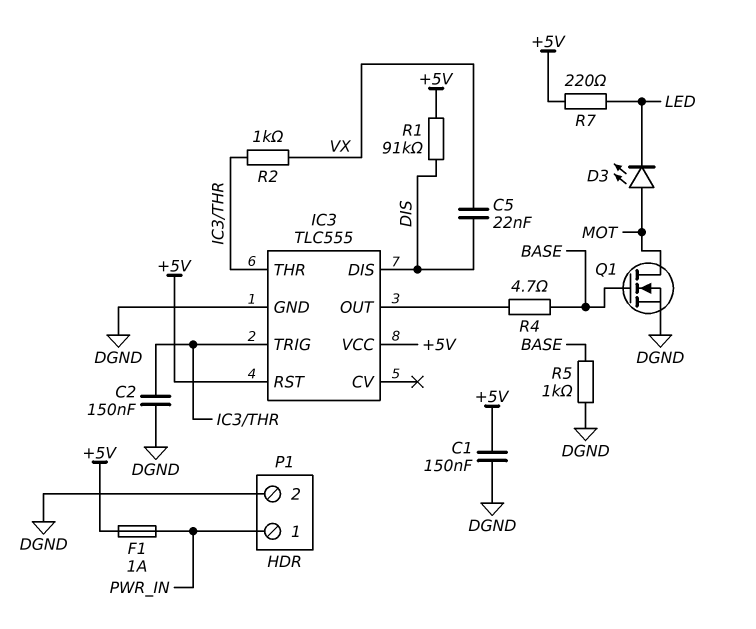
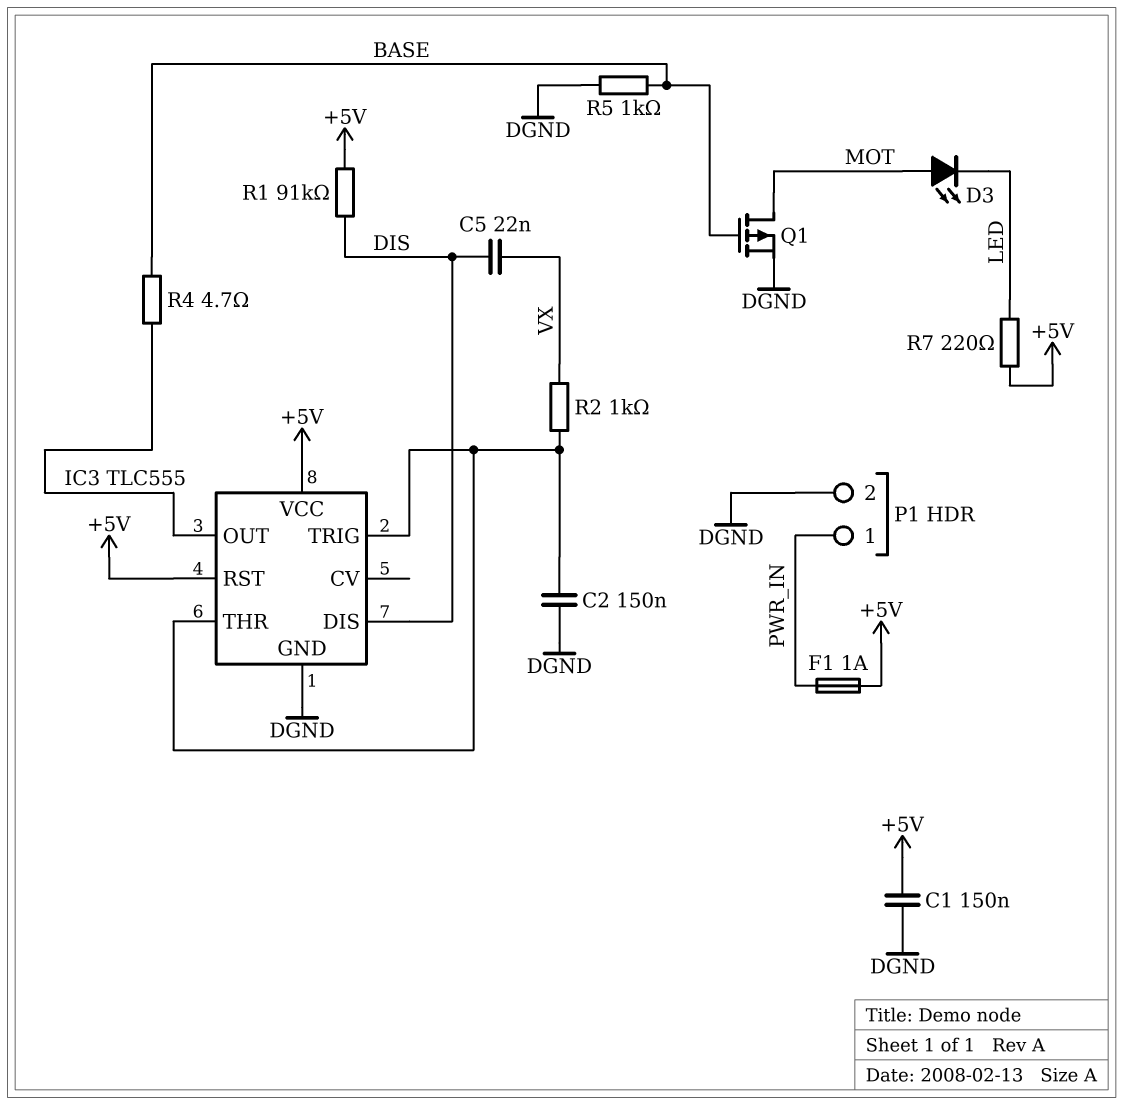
Q1: NMOS (G BASE, D MOT, S DGND) -> PMOS (G BASE, D MOT, S DGND)

